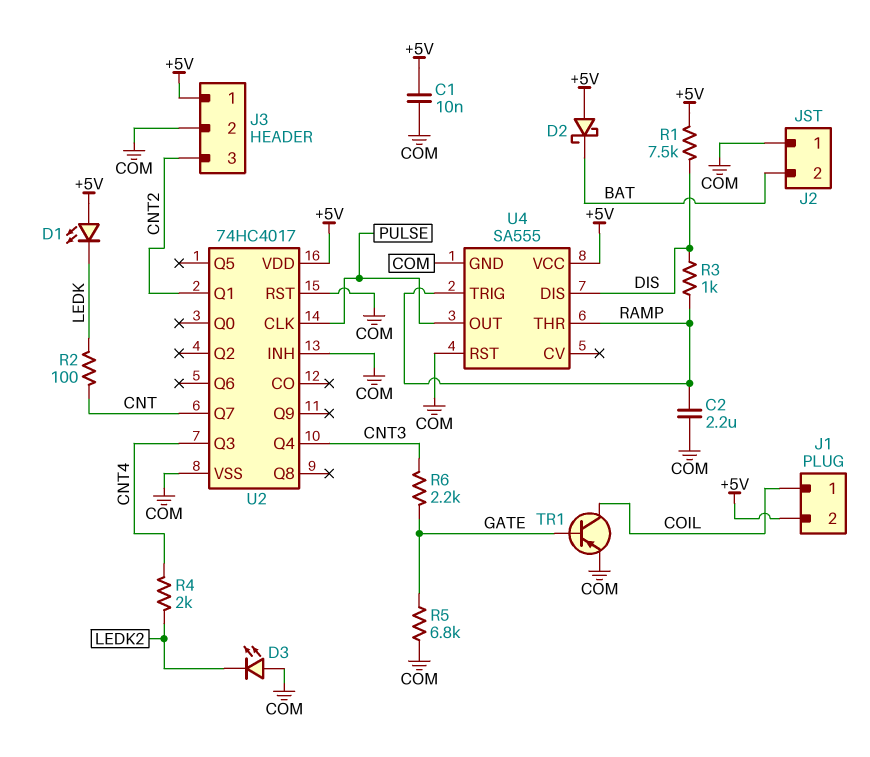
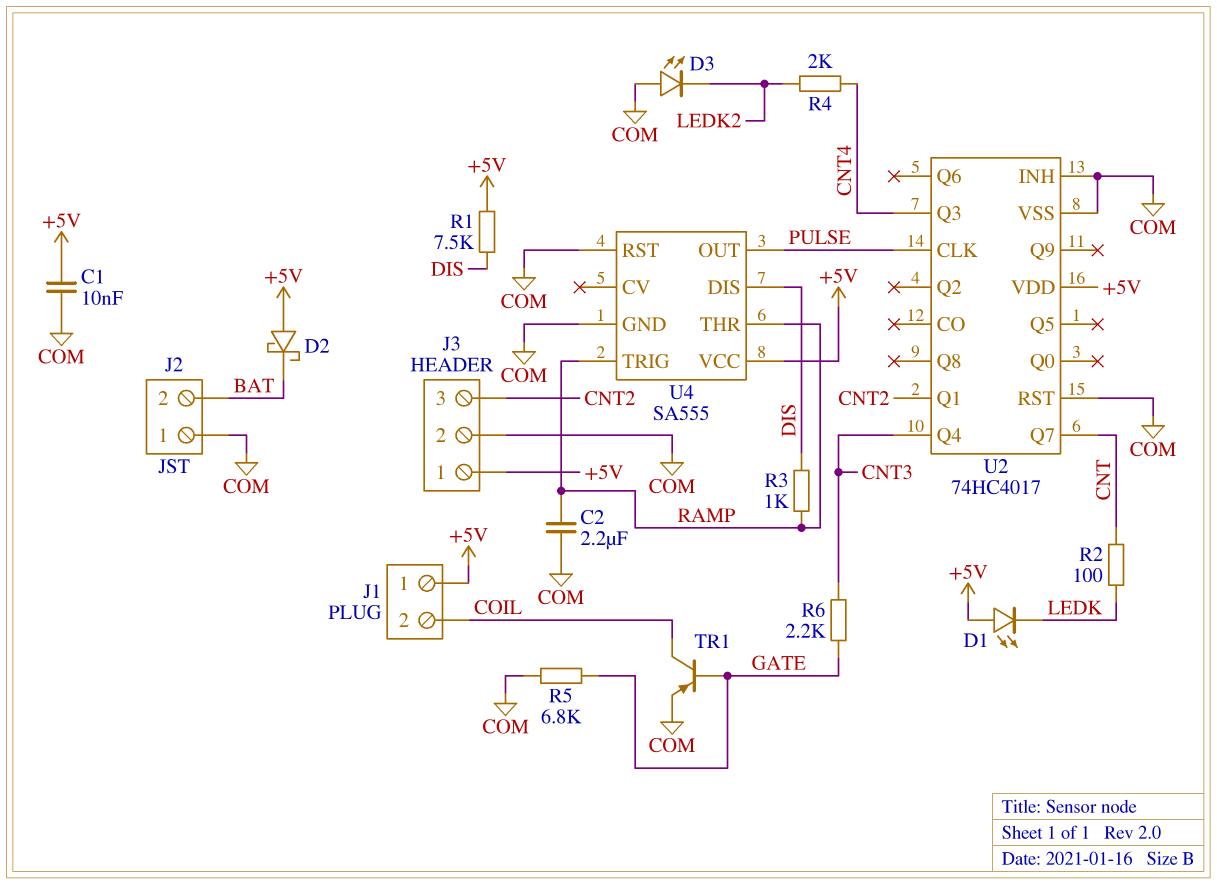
J1 pin 1: COIL -> +5V
J1 pin 2: +5V -> COIL

